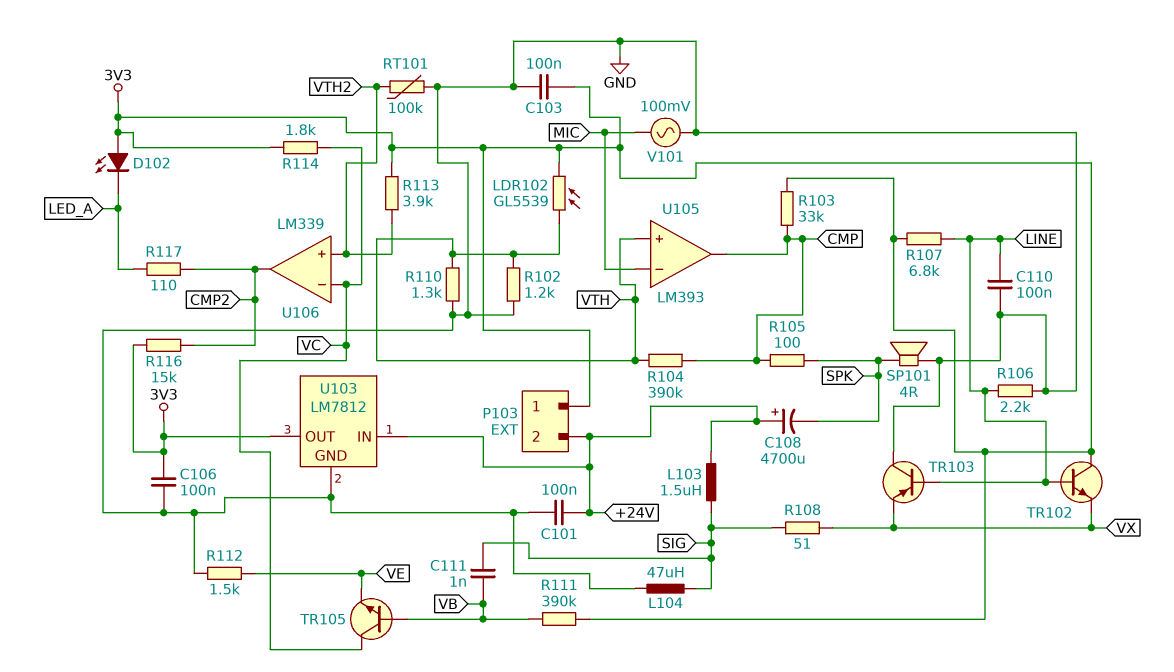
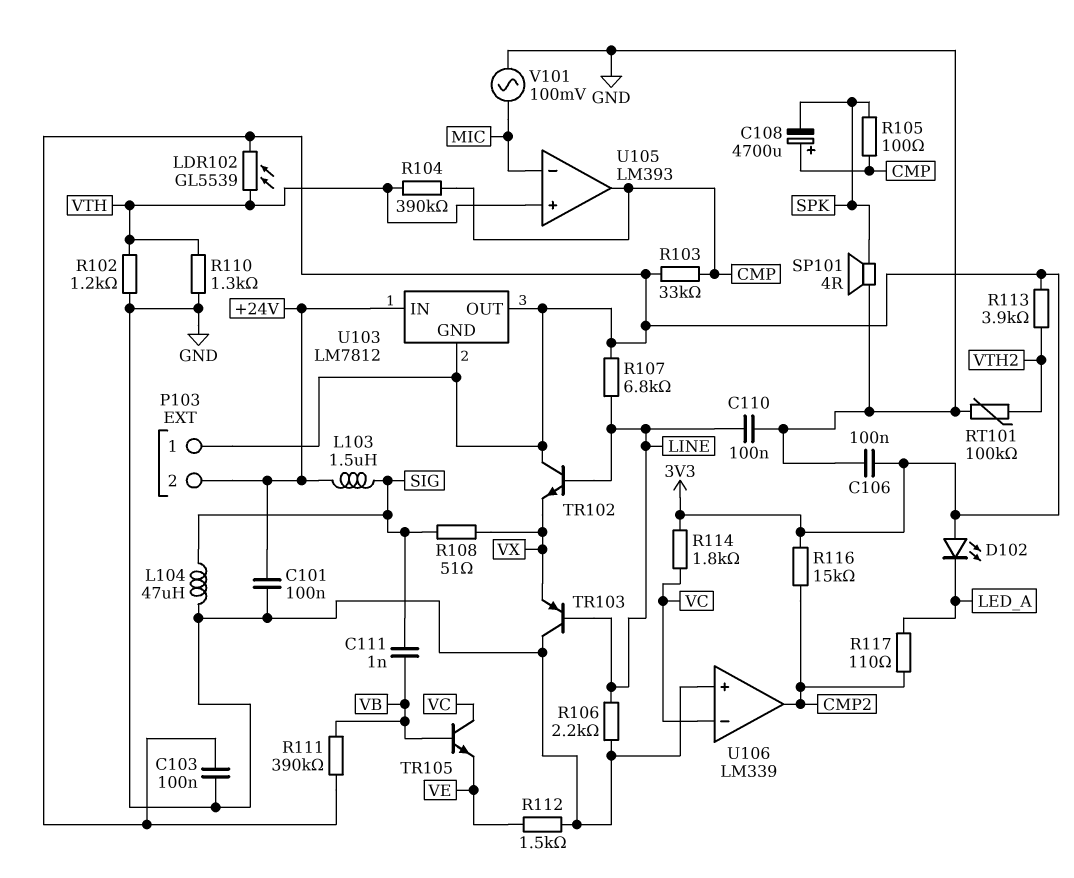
C108: 4700uF (plus +24V, minus SPK) -> 4700uF (plus CMP, minus SPK)
U103 pin GND: GND -> 3V3
U106 pin in+: VTH2 -> GND

